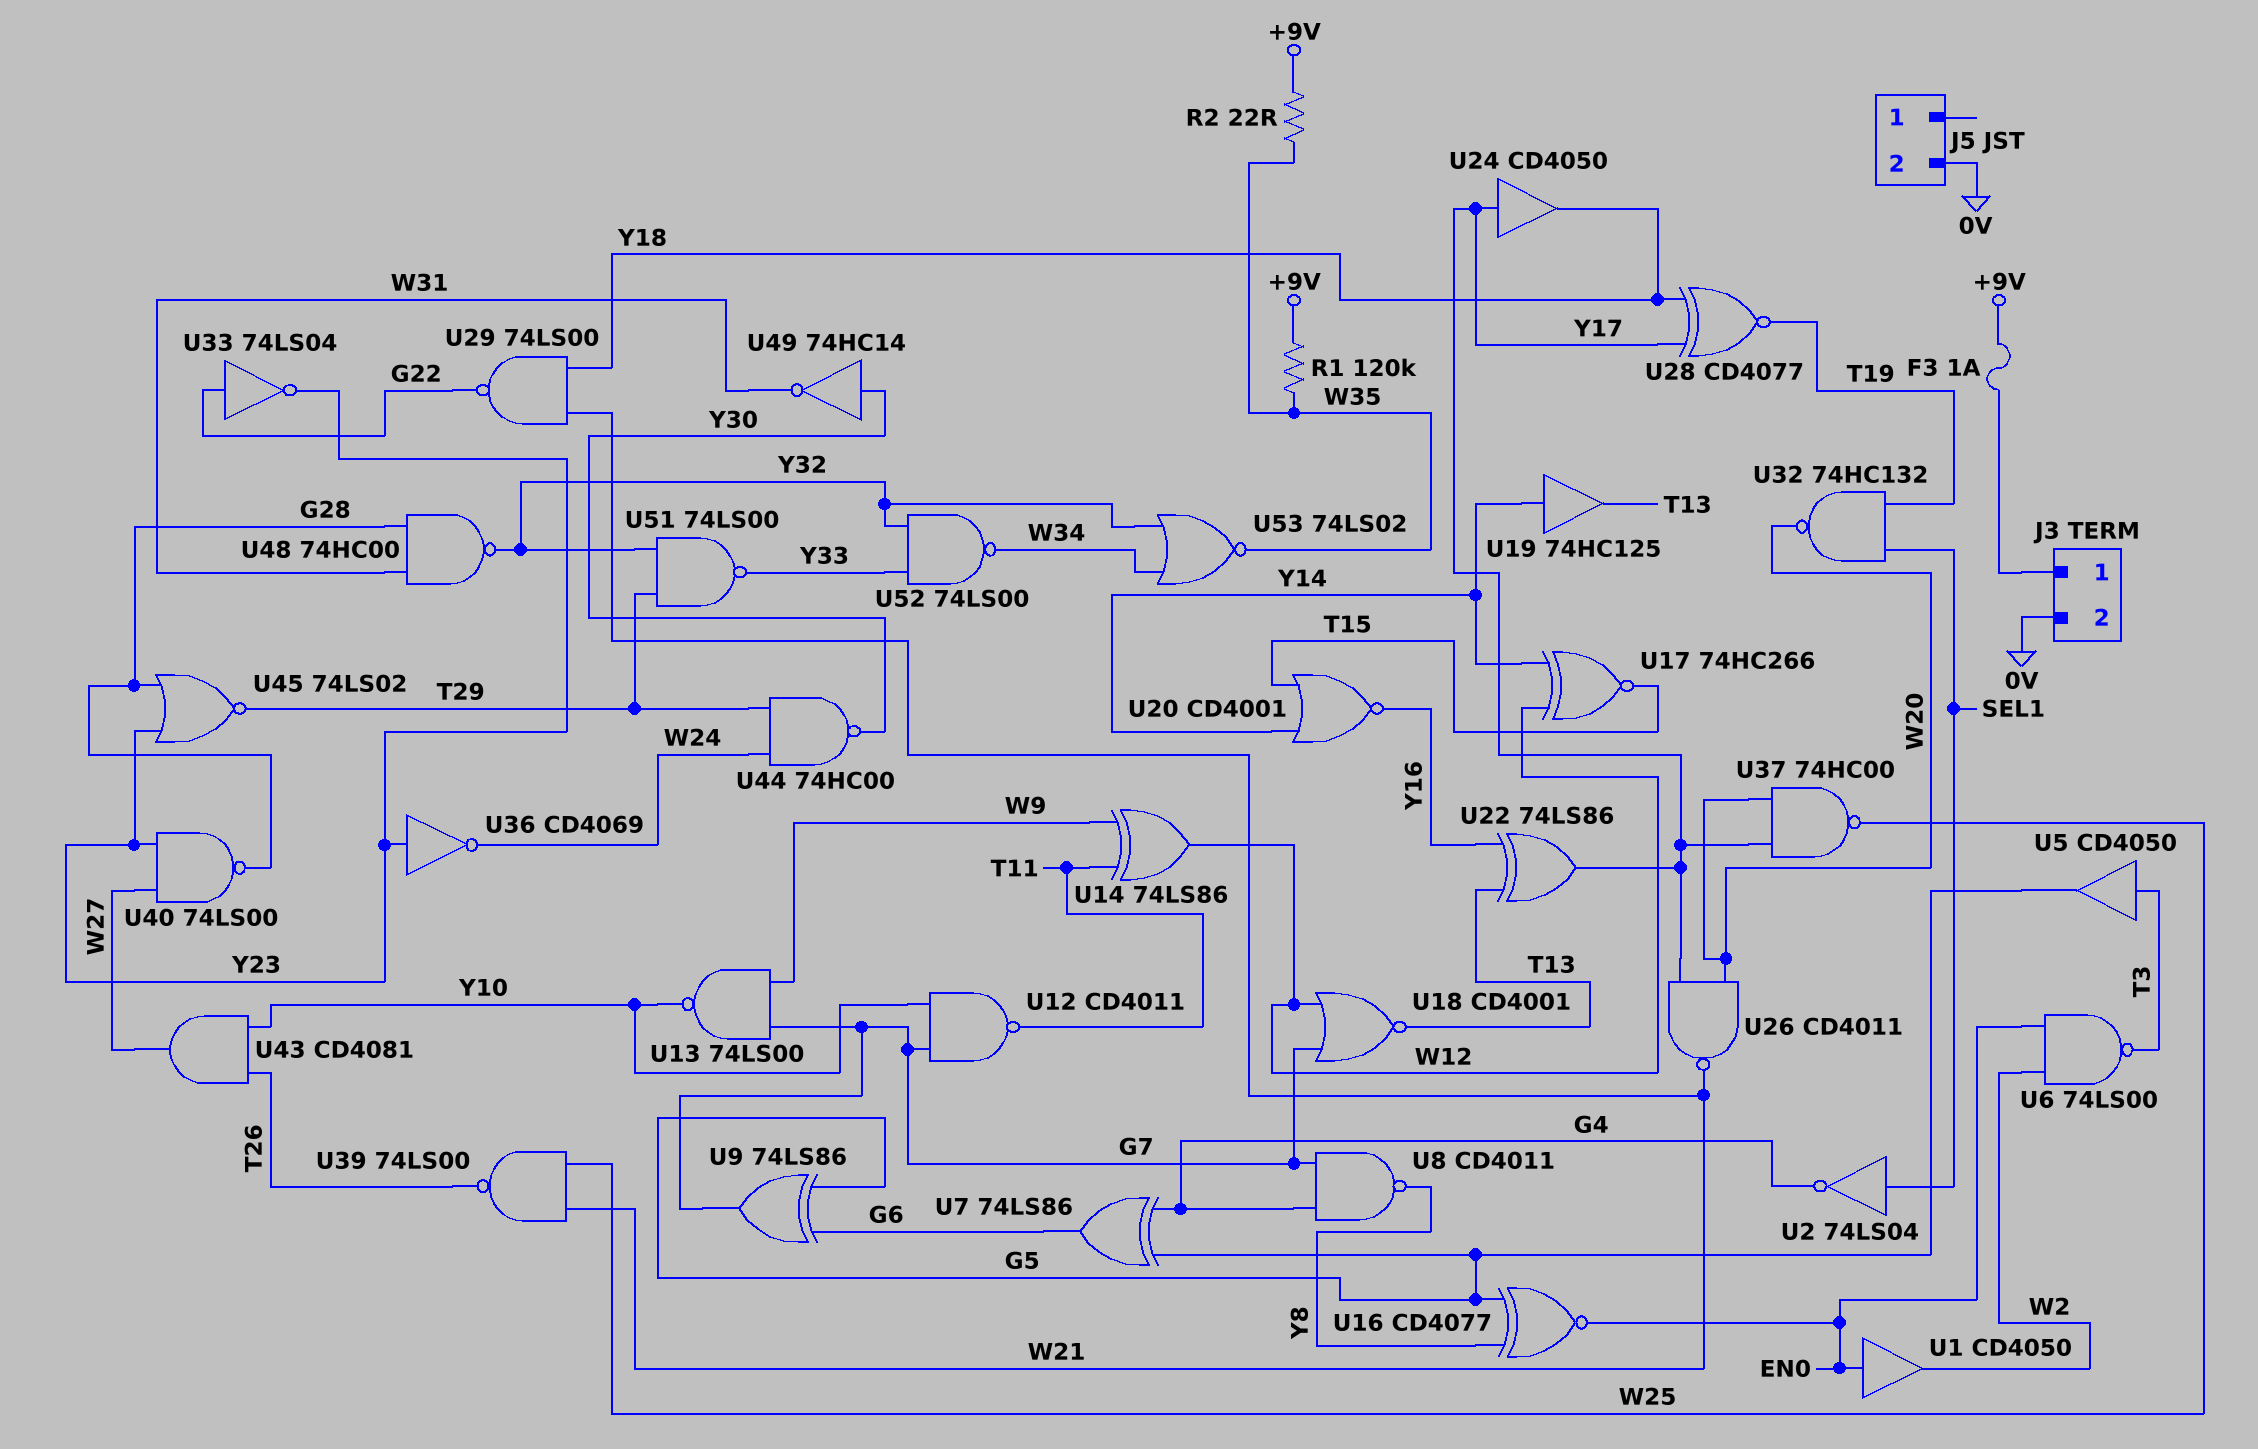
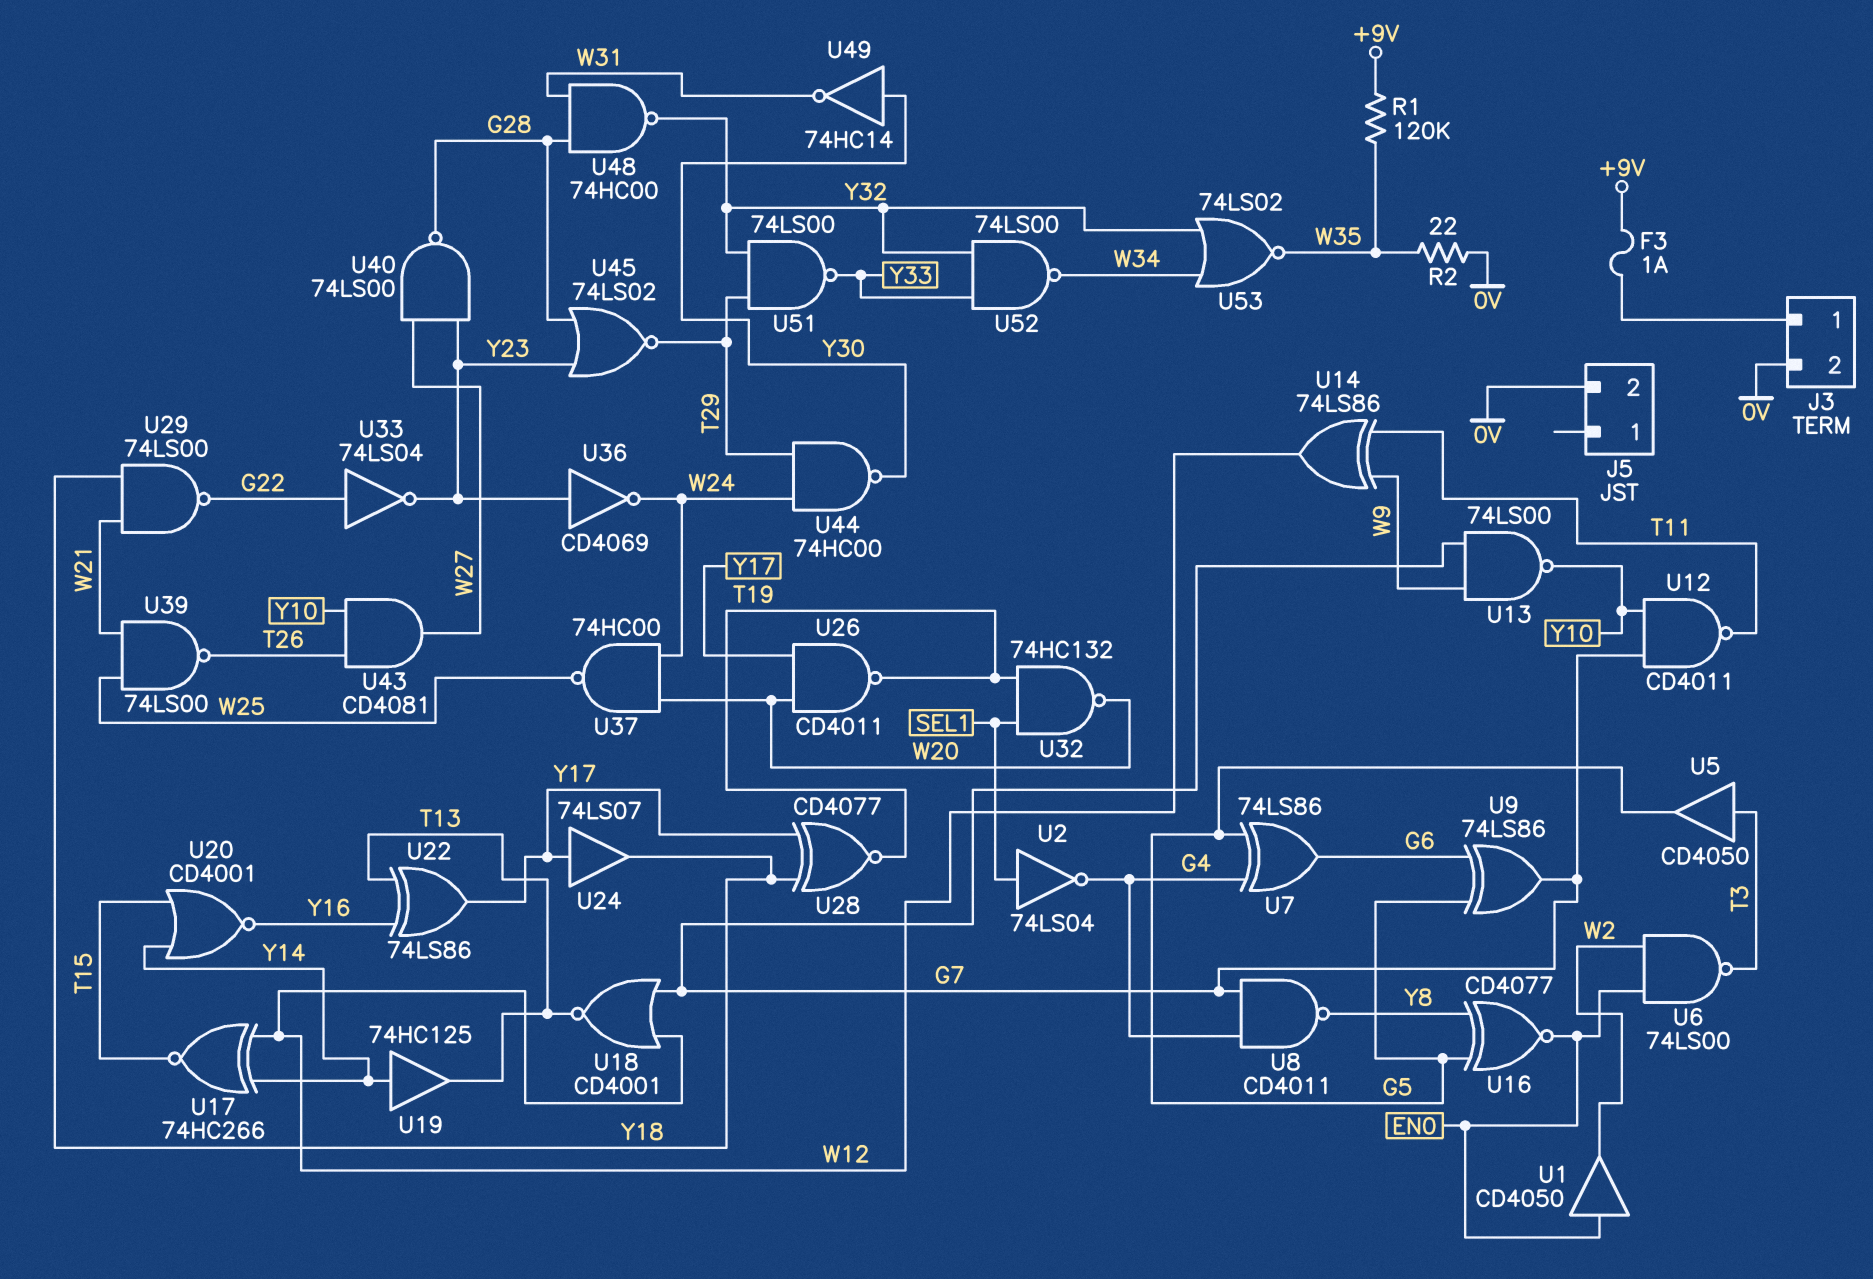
R2: 22 (+9V, W35) -> 22 (0V, W35)
U24: buffer CD4050 (in Y17, out Y18) -> buffer 74LS07 (in Y17, out Y18)
U26: NAND CD4011 (in W20, in Y17, out W21) -> NAND CD4011 (in W20, in Y17, out T19)
U37: NAND 74HC00 (in W20, in Y17, out W25) -> NAND 74HC00 (in W20, in W24, out W25)

